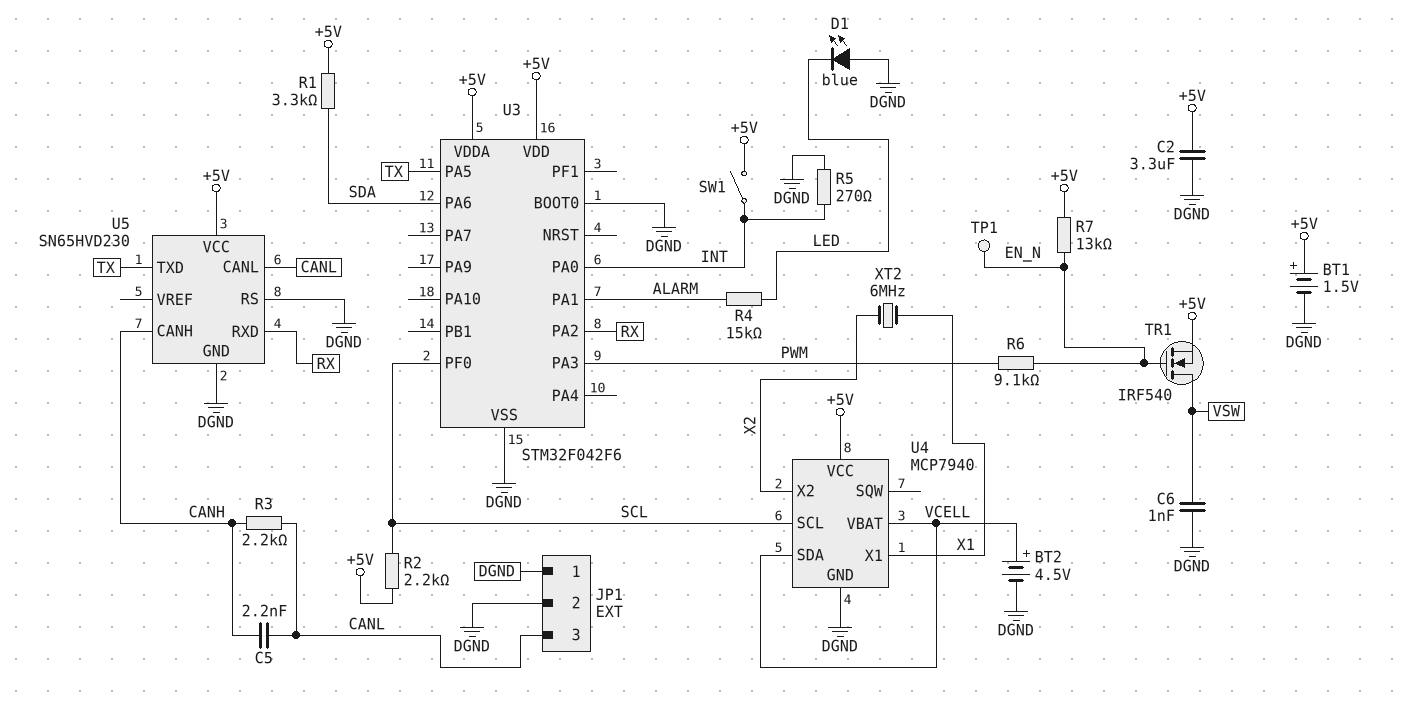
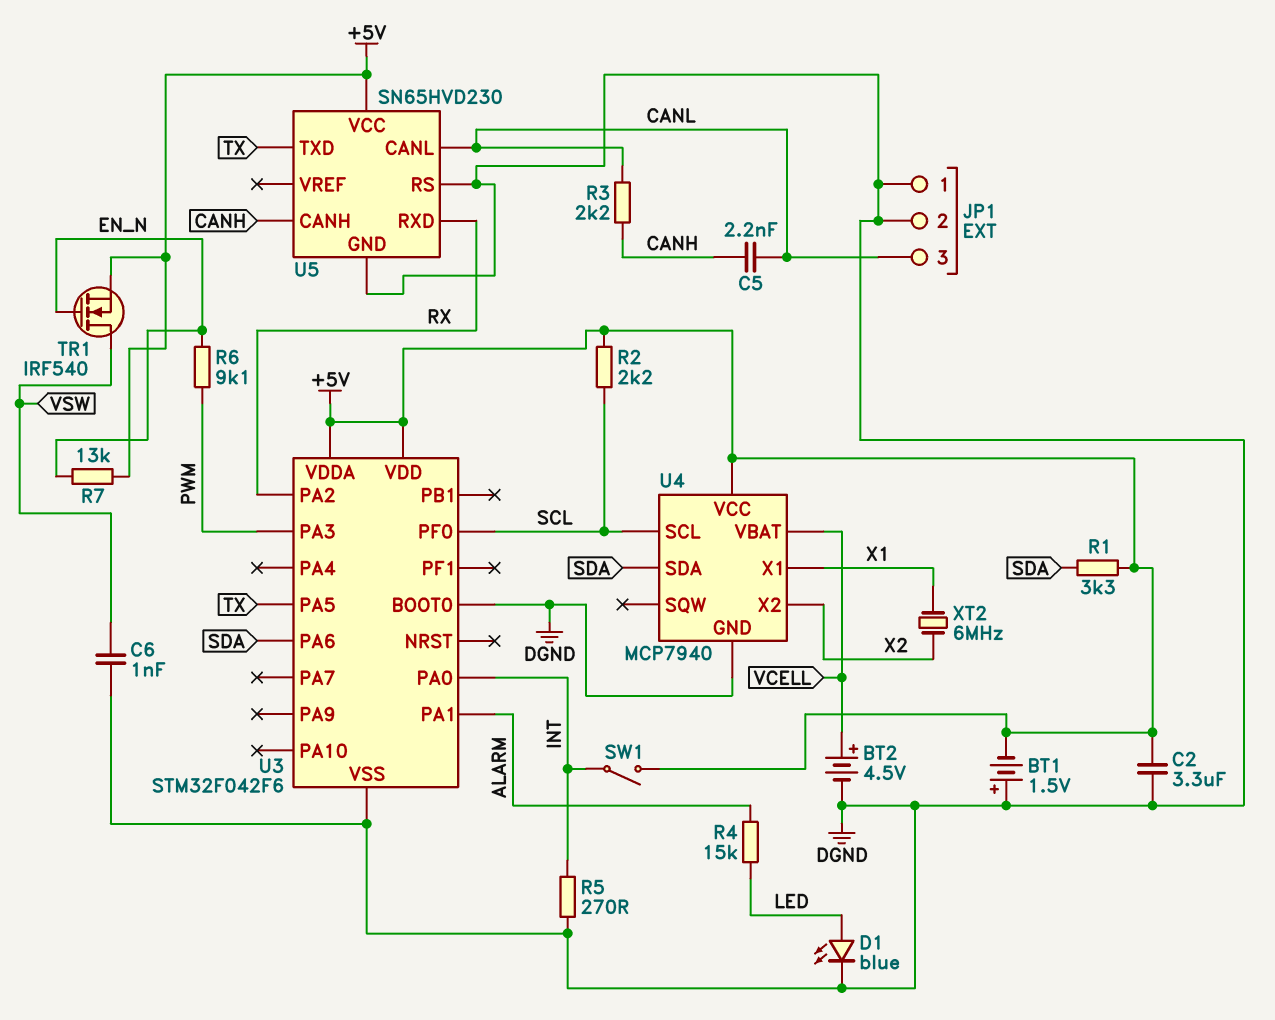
BT1: 1.5V (plus +5V, minus DGND) -> 1.5V (plus DGND, minus +5V)
D1: LED blue (A DGND, K LED) -> LED blue (A LED, K DGND)
TP1: test point (EN_N) -> none
U4 pin SDA: VCELL -> SDA

